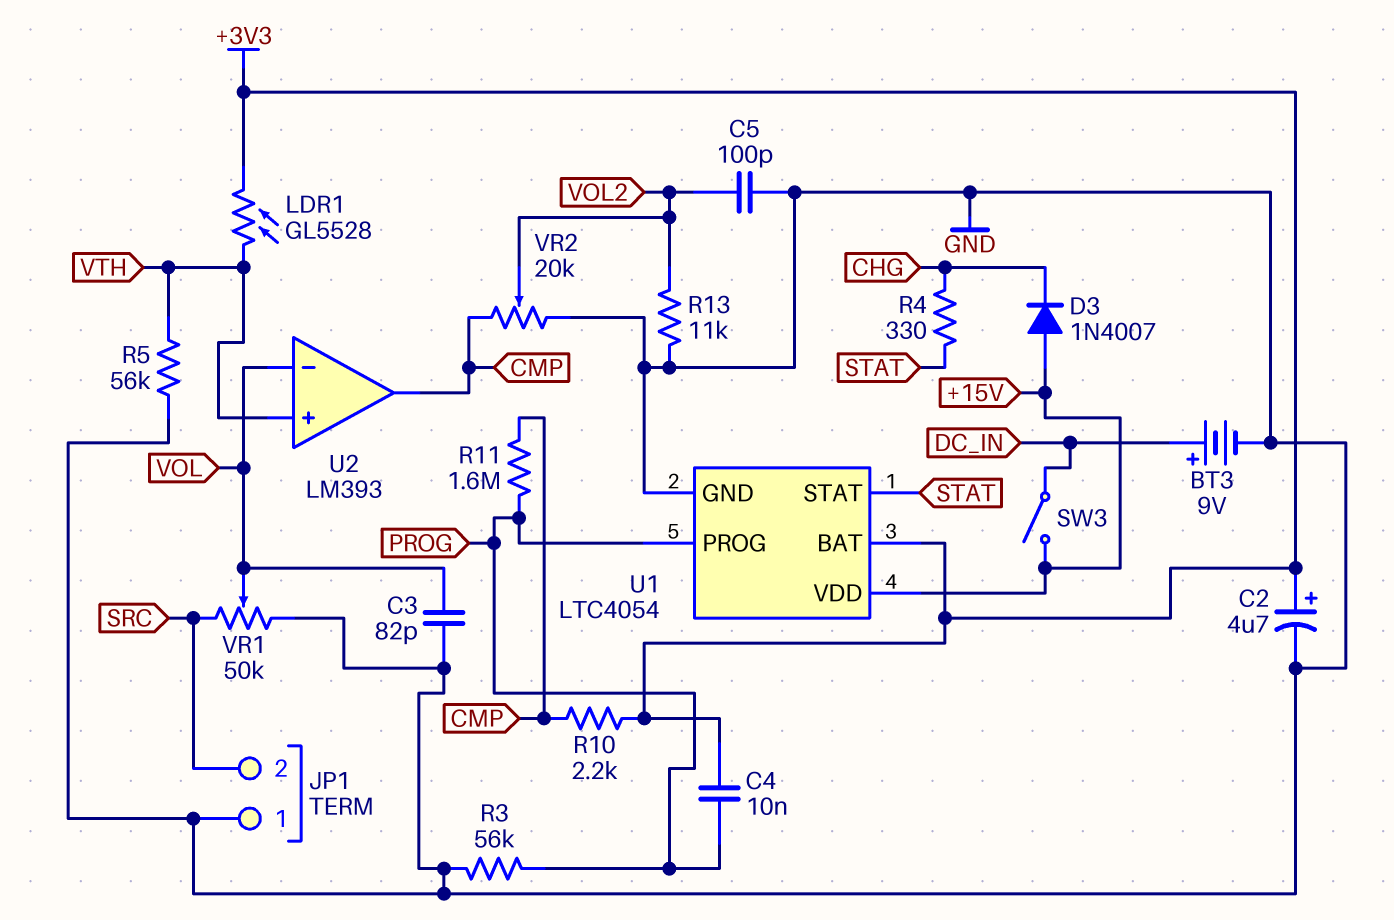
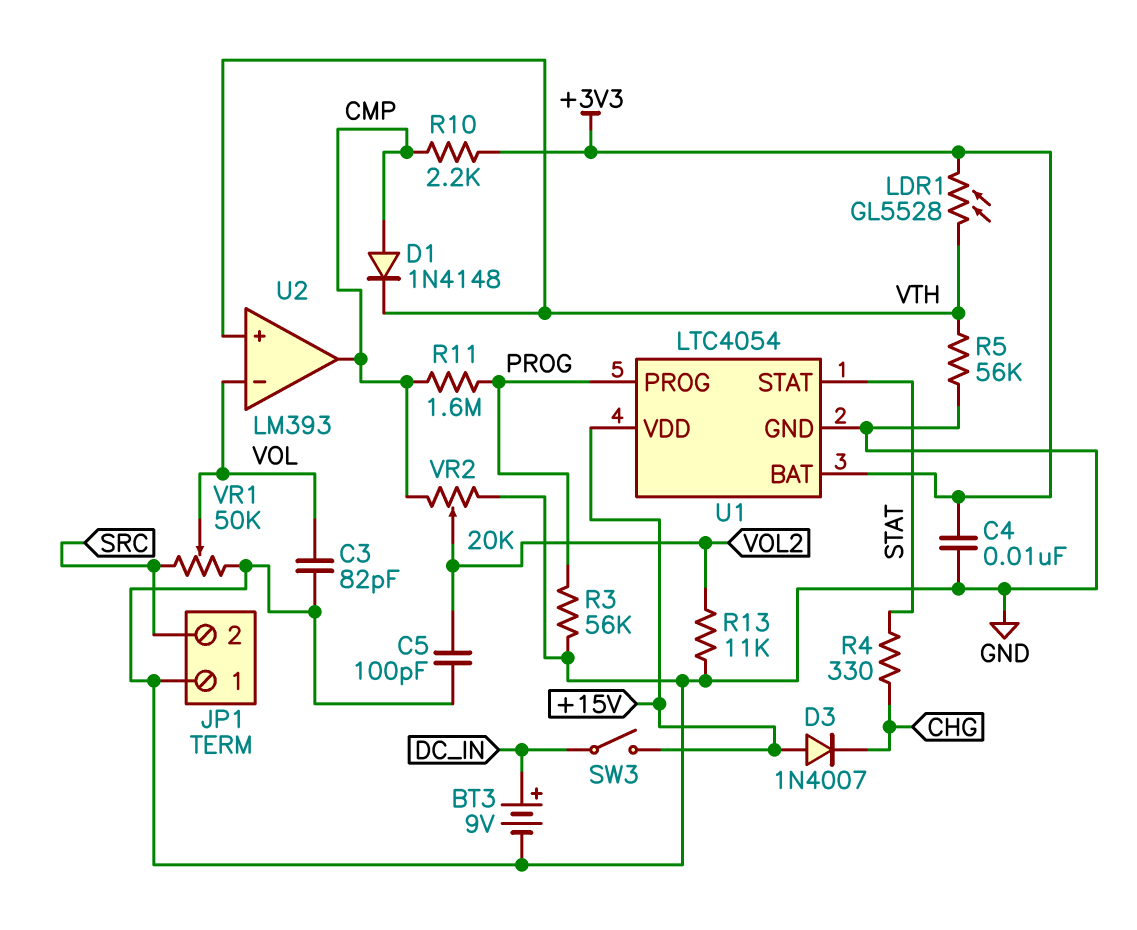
C2: 4.7uF (plus +3V3, minus GND) -> none
C4: 10nF (+3V3, PROG) -> 10nF (+3V3, GND)
D1: none -> diode 1N4148 (A CMP, K VTH)

